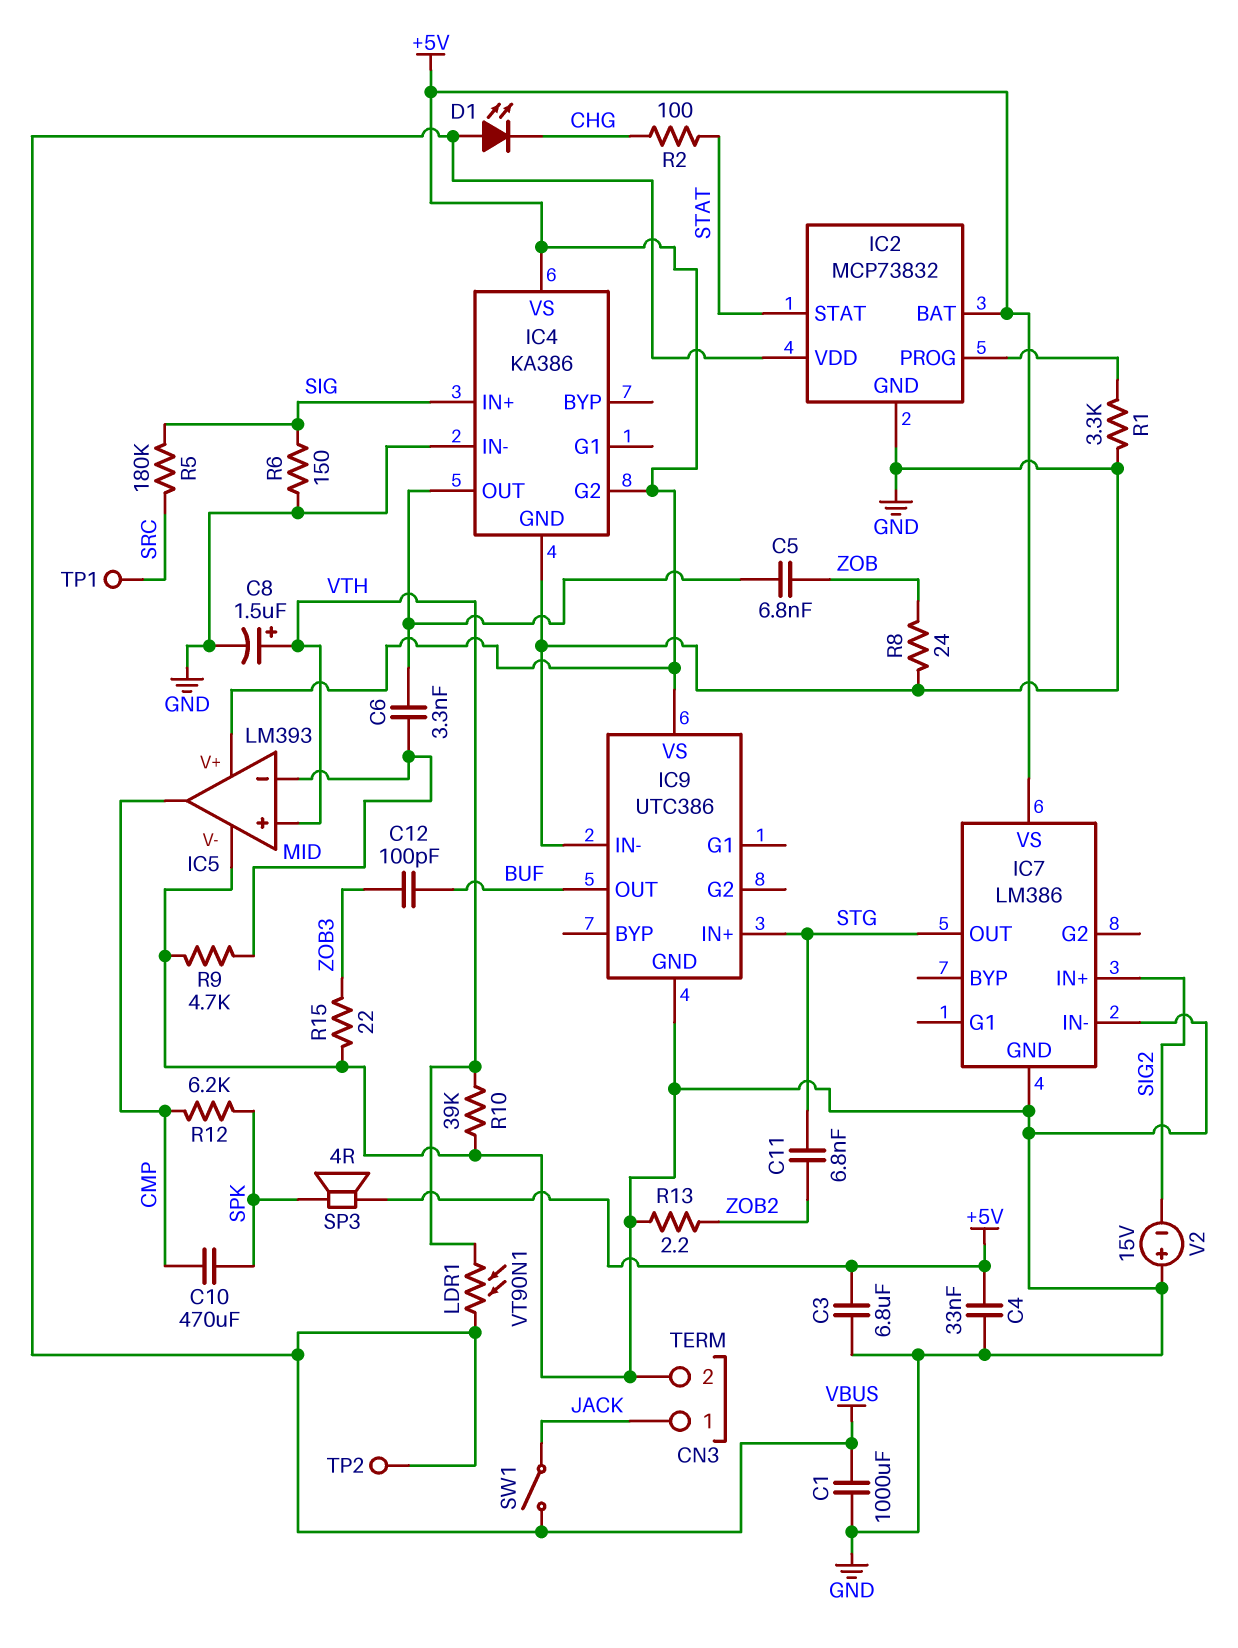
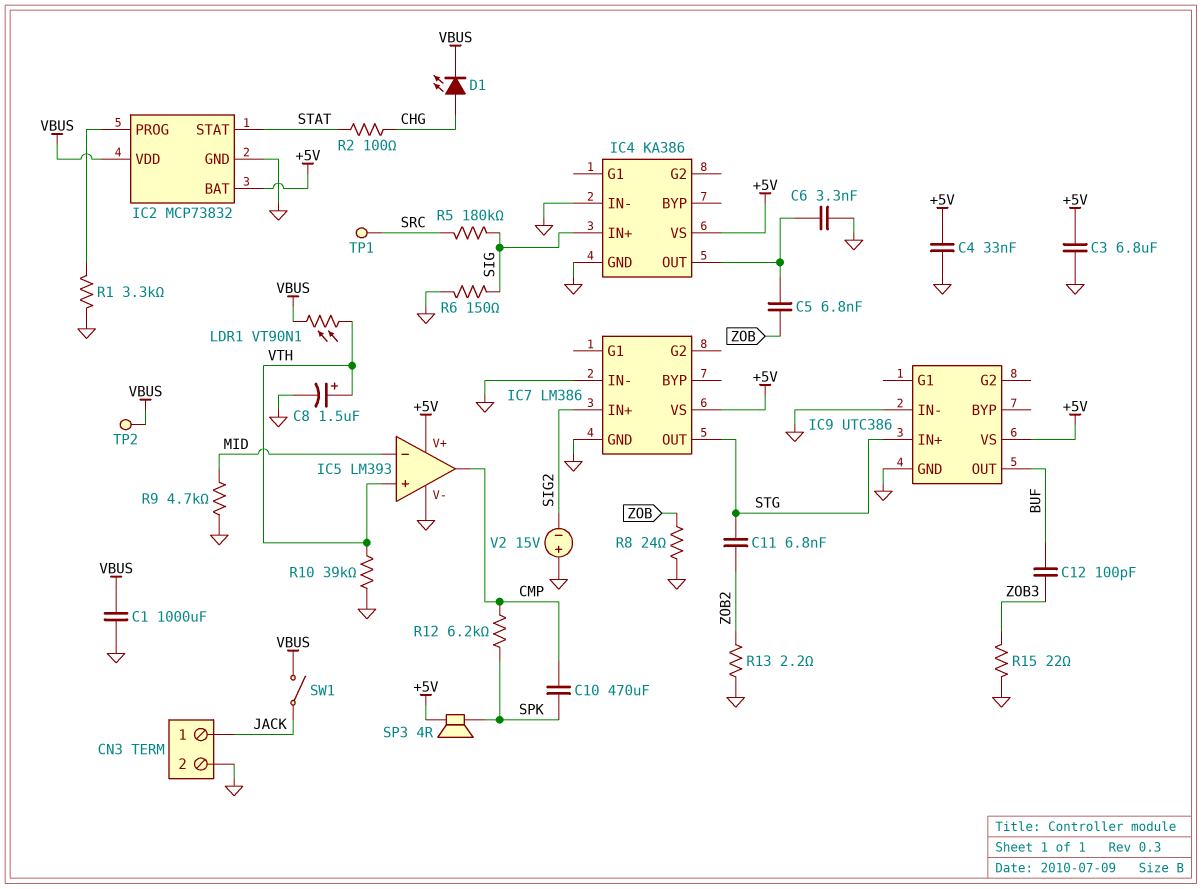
C6: 3.3nF (IC4/OUT, MID) -> 3.3nF (GND, IC4/OUT)
D1: LED (A VBUS, K CHG) -> LED (A CHG, K VBUS)
IC4 pin G2: +5V -> none

